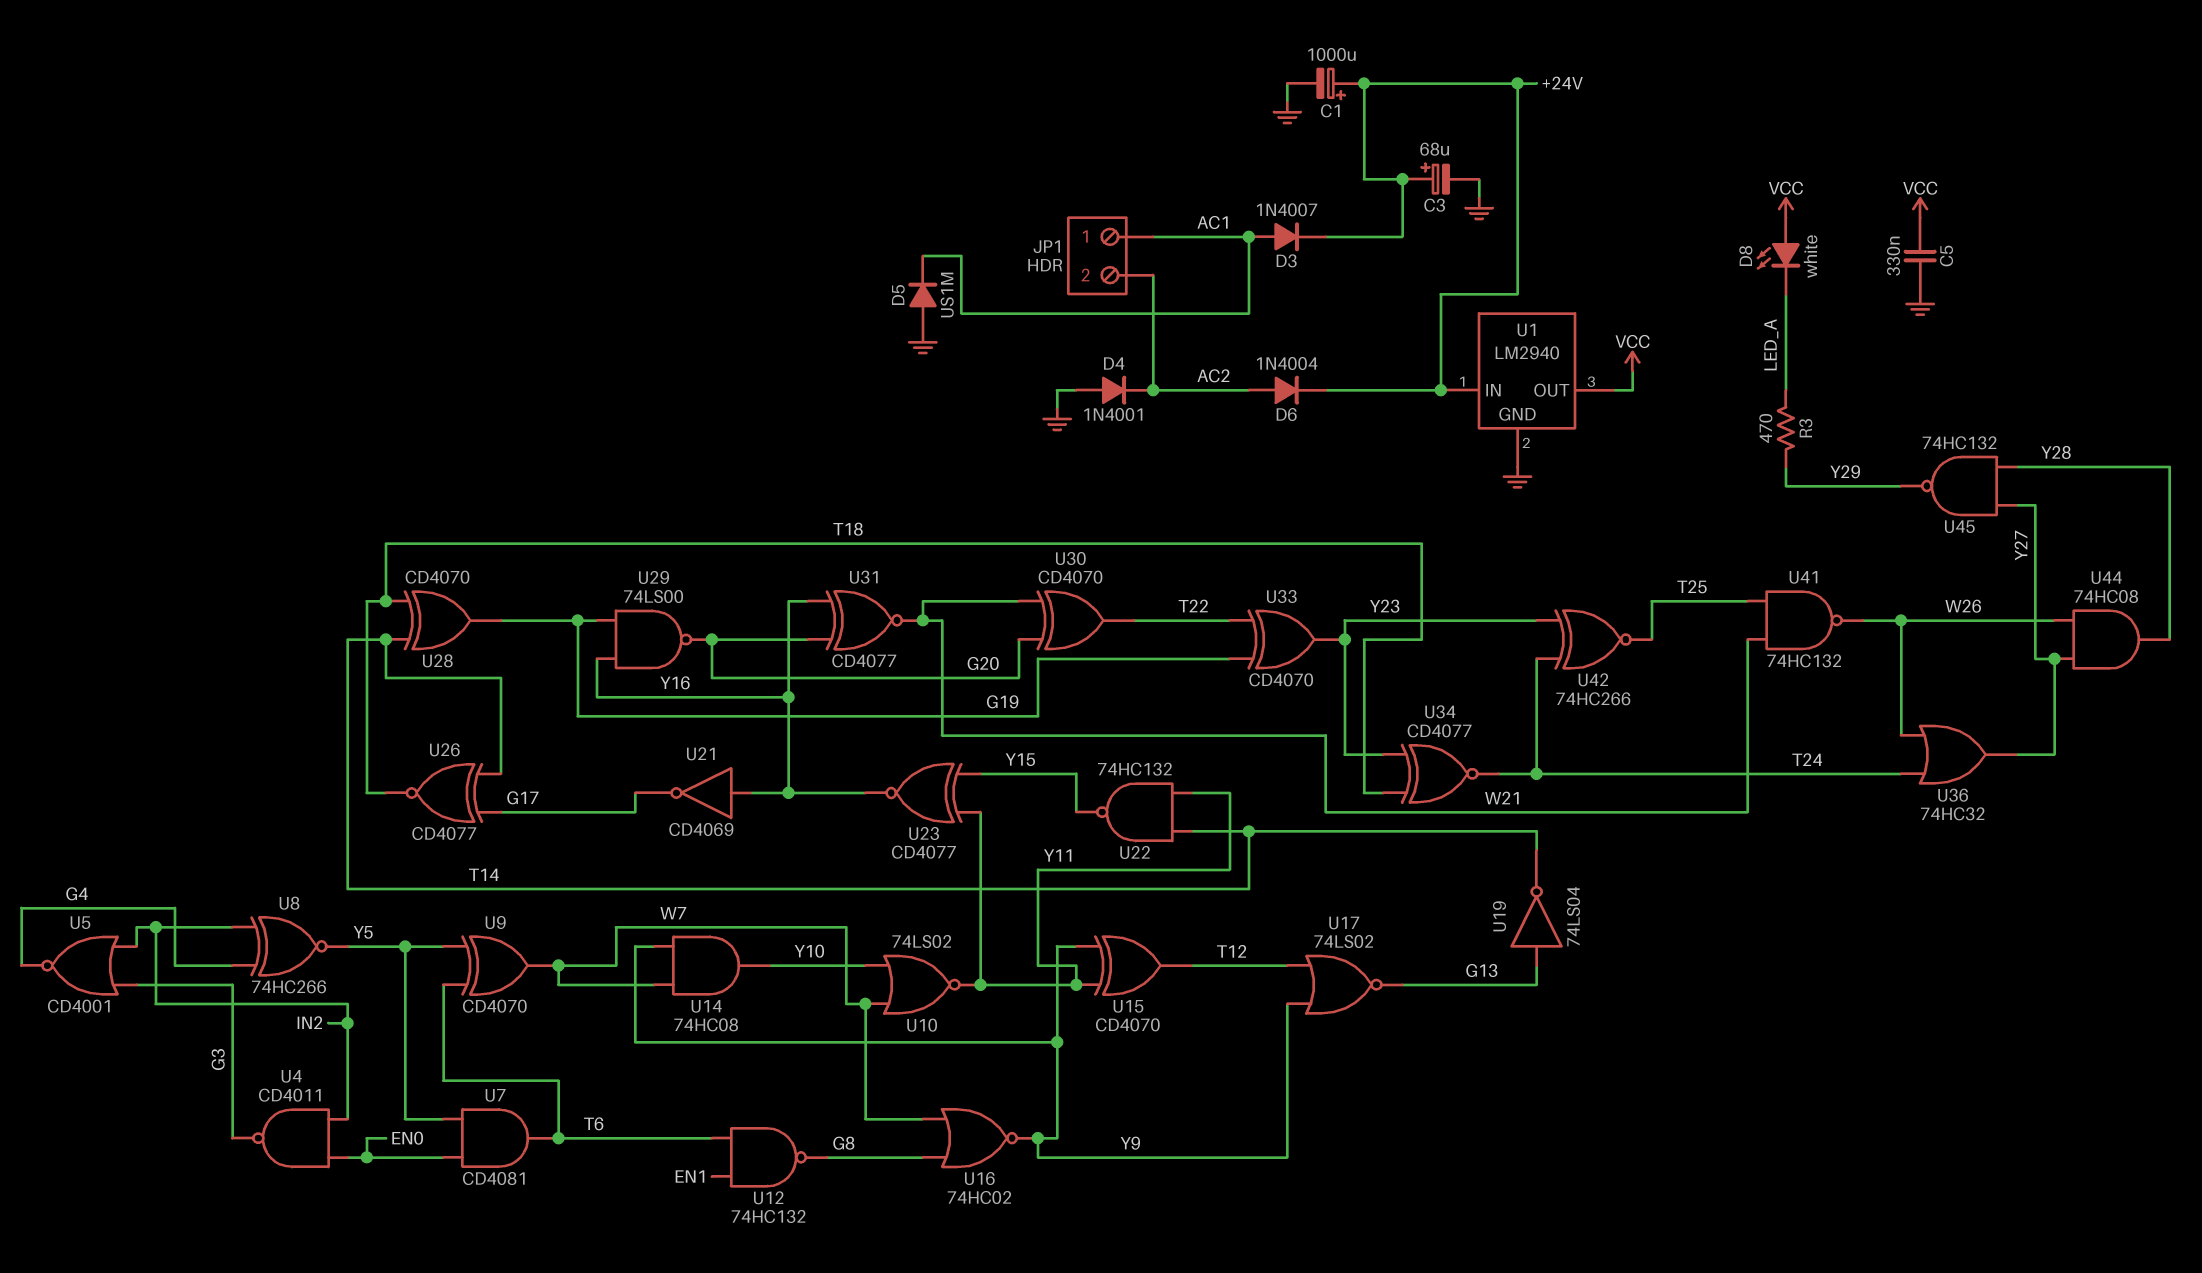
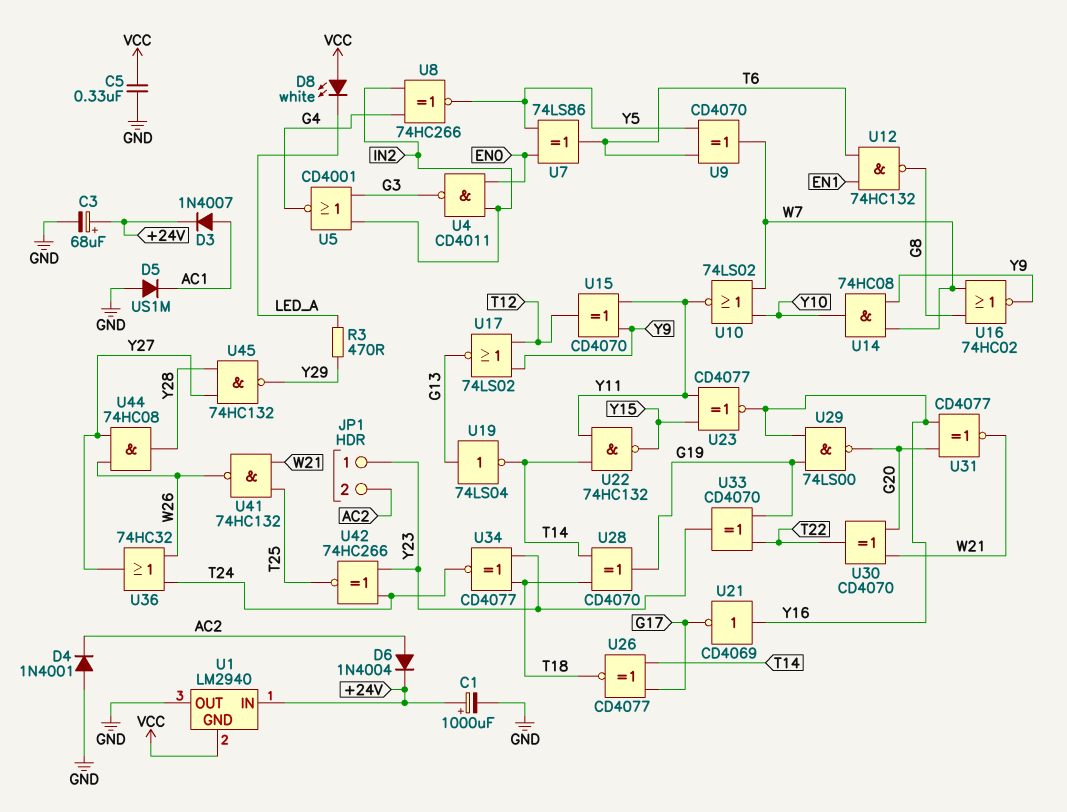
JP1 pin 1: AC1 -> Y23
U1 pin GND: GND -> VCC
U1 pin OUT: VCC -> GND
U7: AND CD4081 (in EN0, in Y5, out T6) -> XOR 74LS86 (in EN0, in Y5, out T6)

